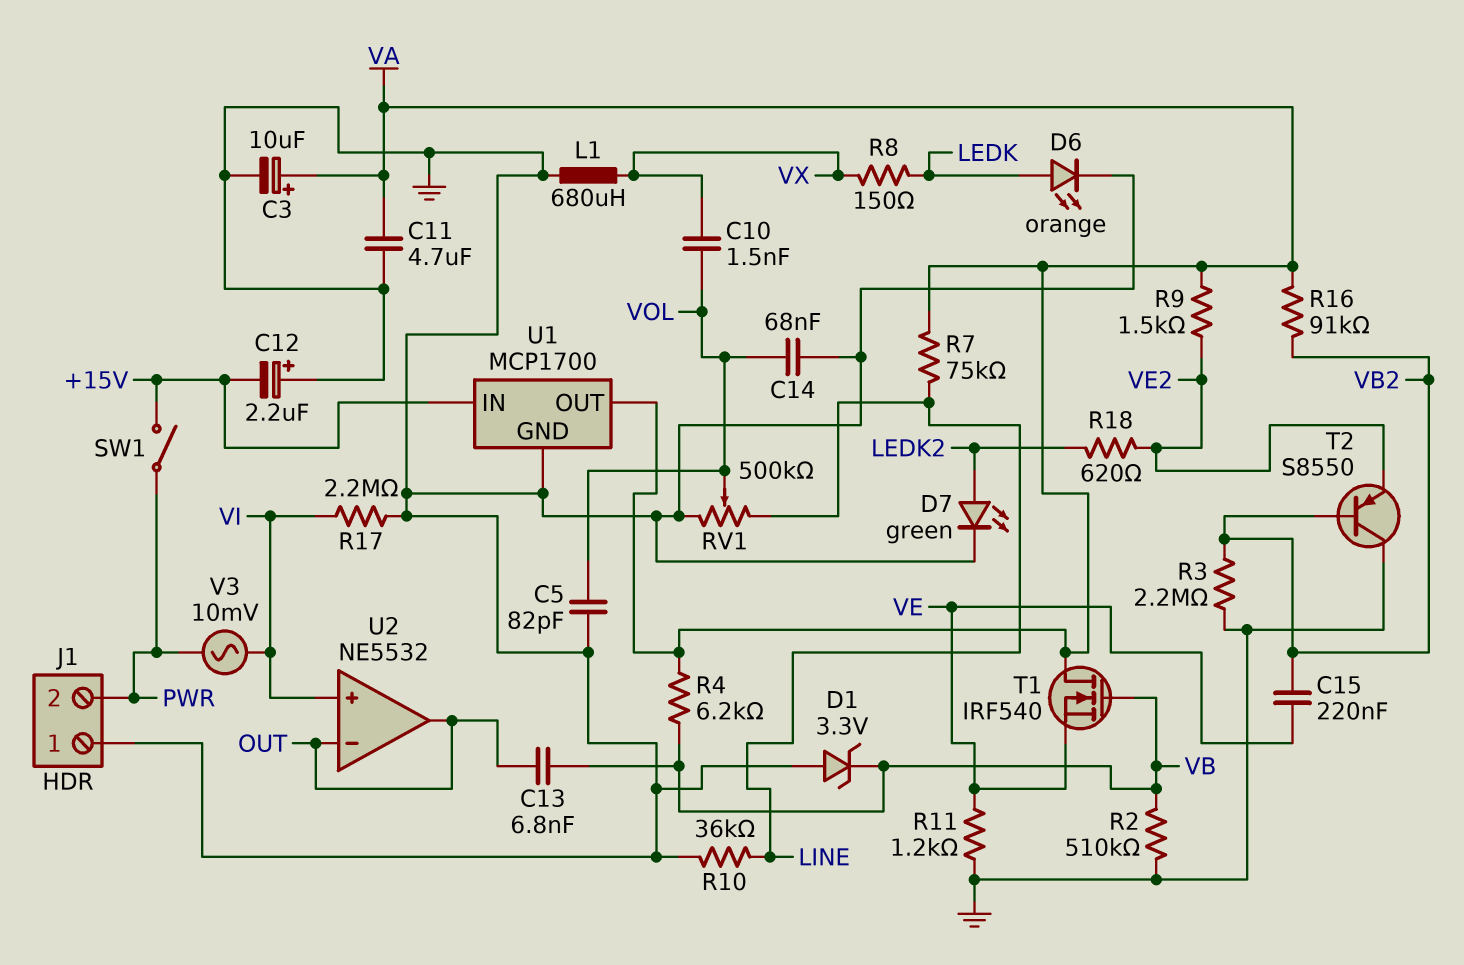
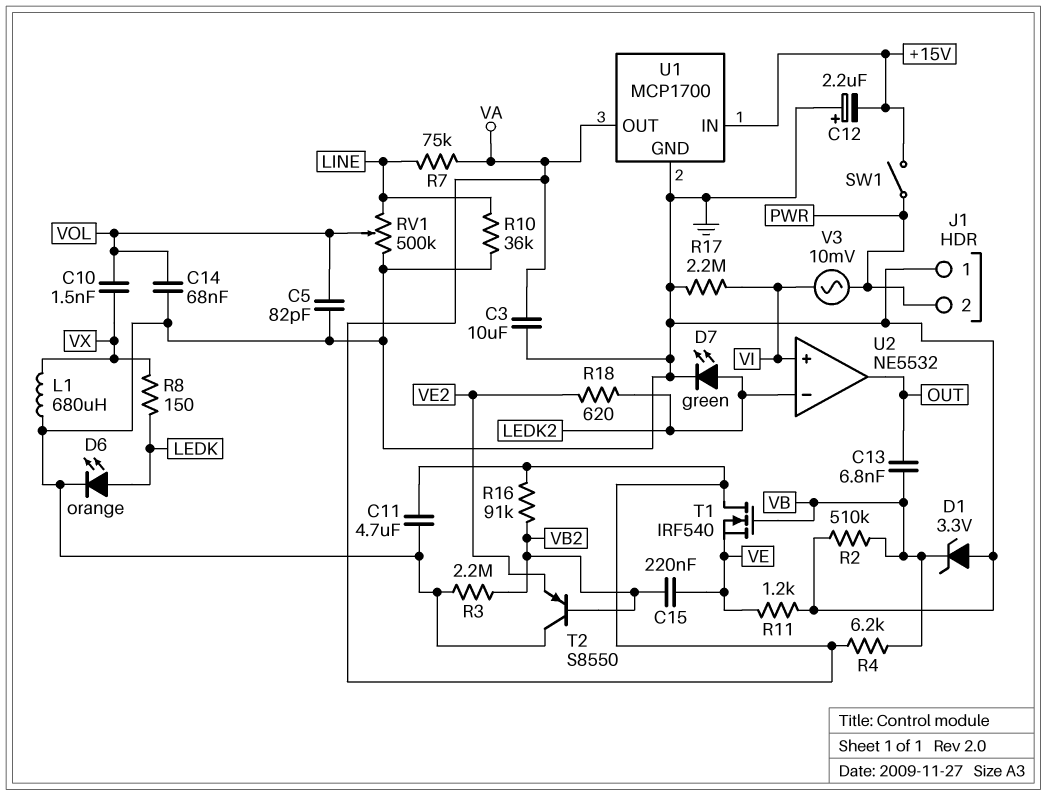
C3: 10uF (plus VA, minus GND) -> 10uF (GND, VA)
R9: 1.5k (VA, VE2) -> none
U2 pin in-: OUT -> LEDK2

